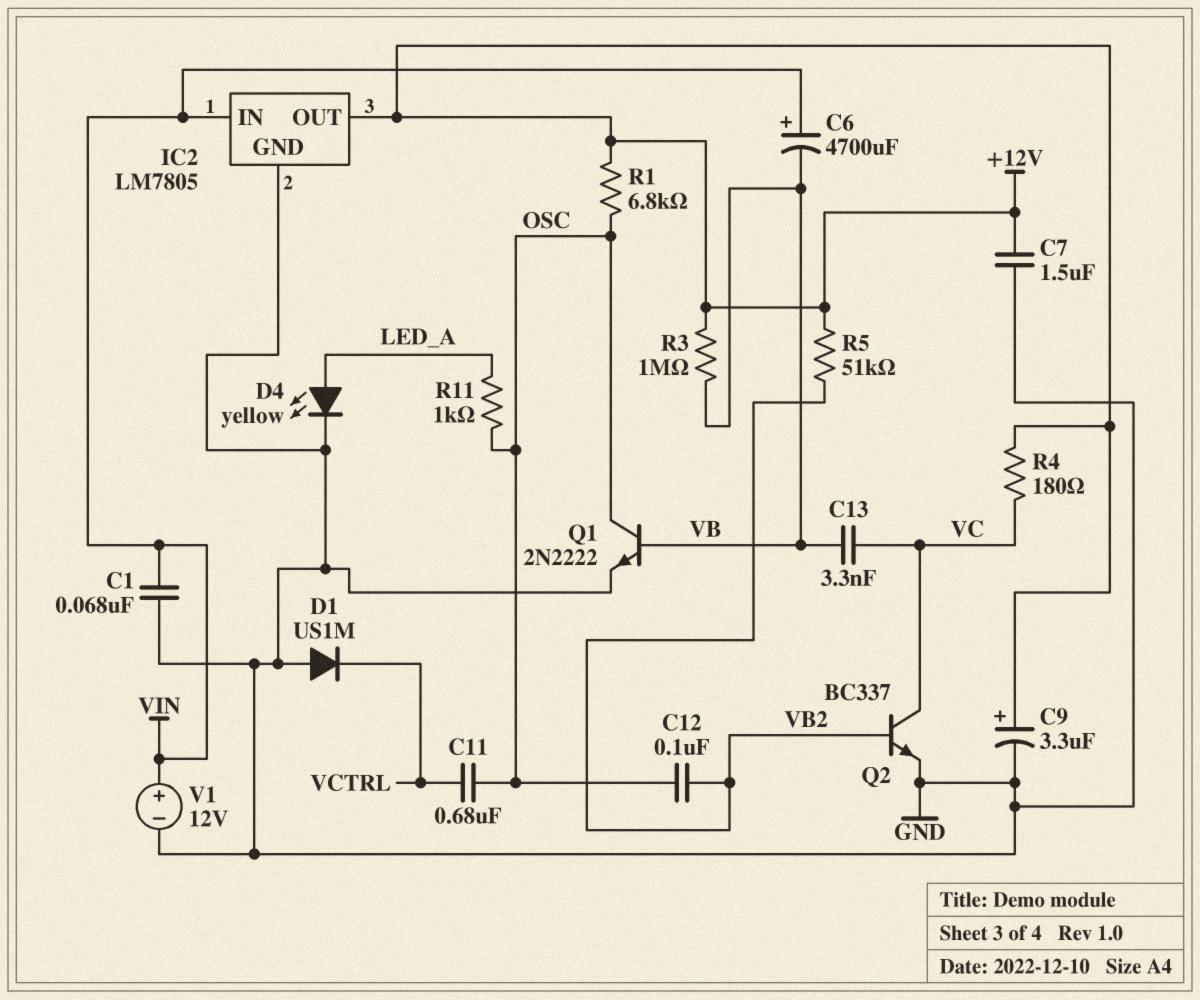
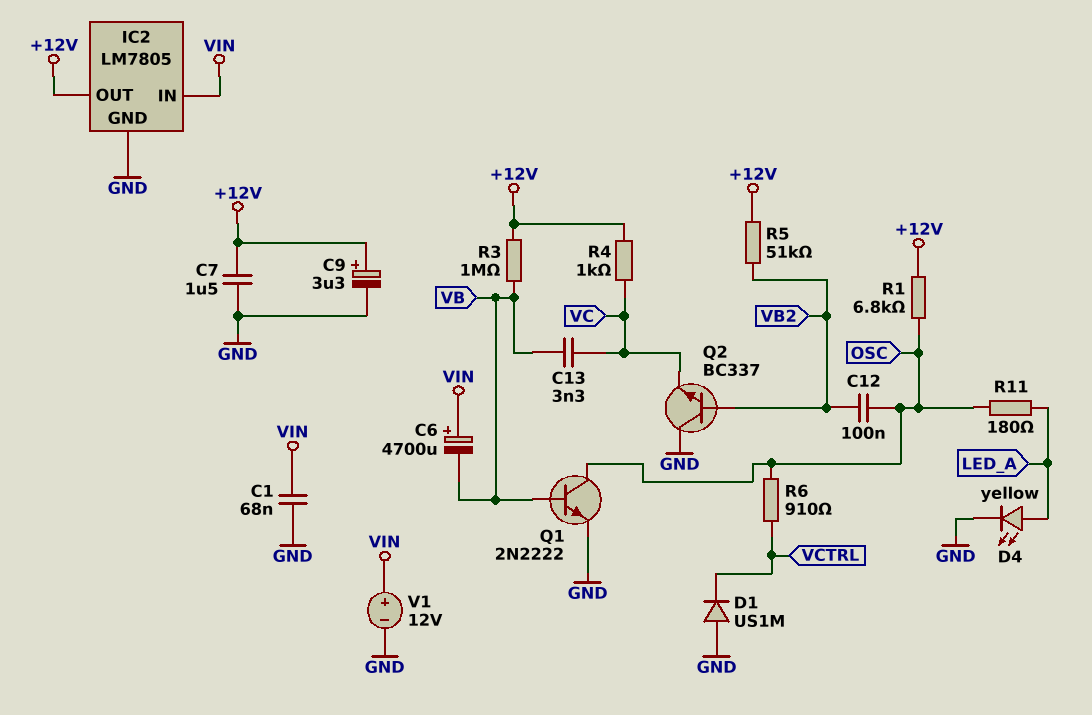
C11: 680nF (OSC, VCTRL) -> none
Q2: NPN BC337 (B VB2, C VC, E GND) -> NPN BC337 (B VB2, C GND, E VC)
R4: 180 (+12V, VC) -> 1k (+12V, VC)
R6: none -> 910 (OSC, VCTRL)
R11: 1k (LED_A, OSC) -> 180 (LED_A, OSC)

